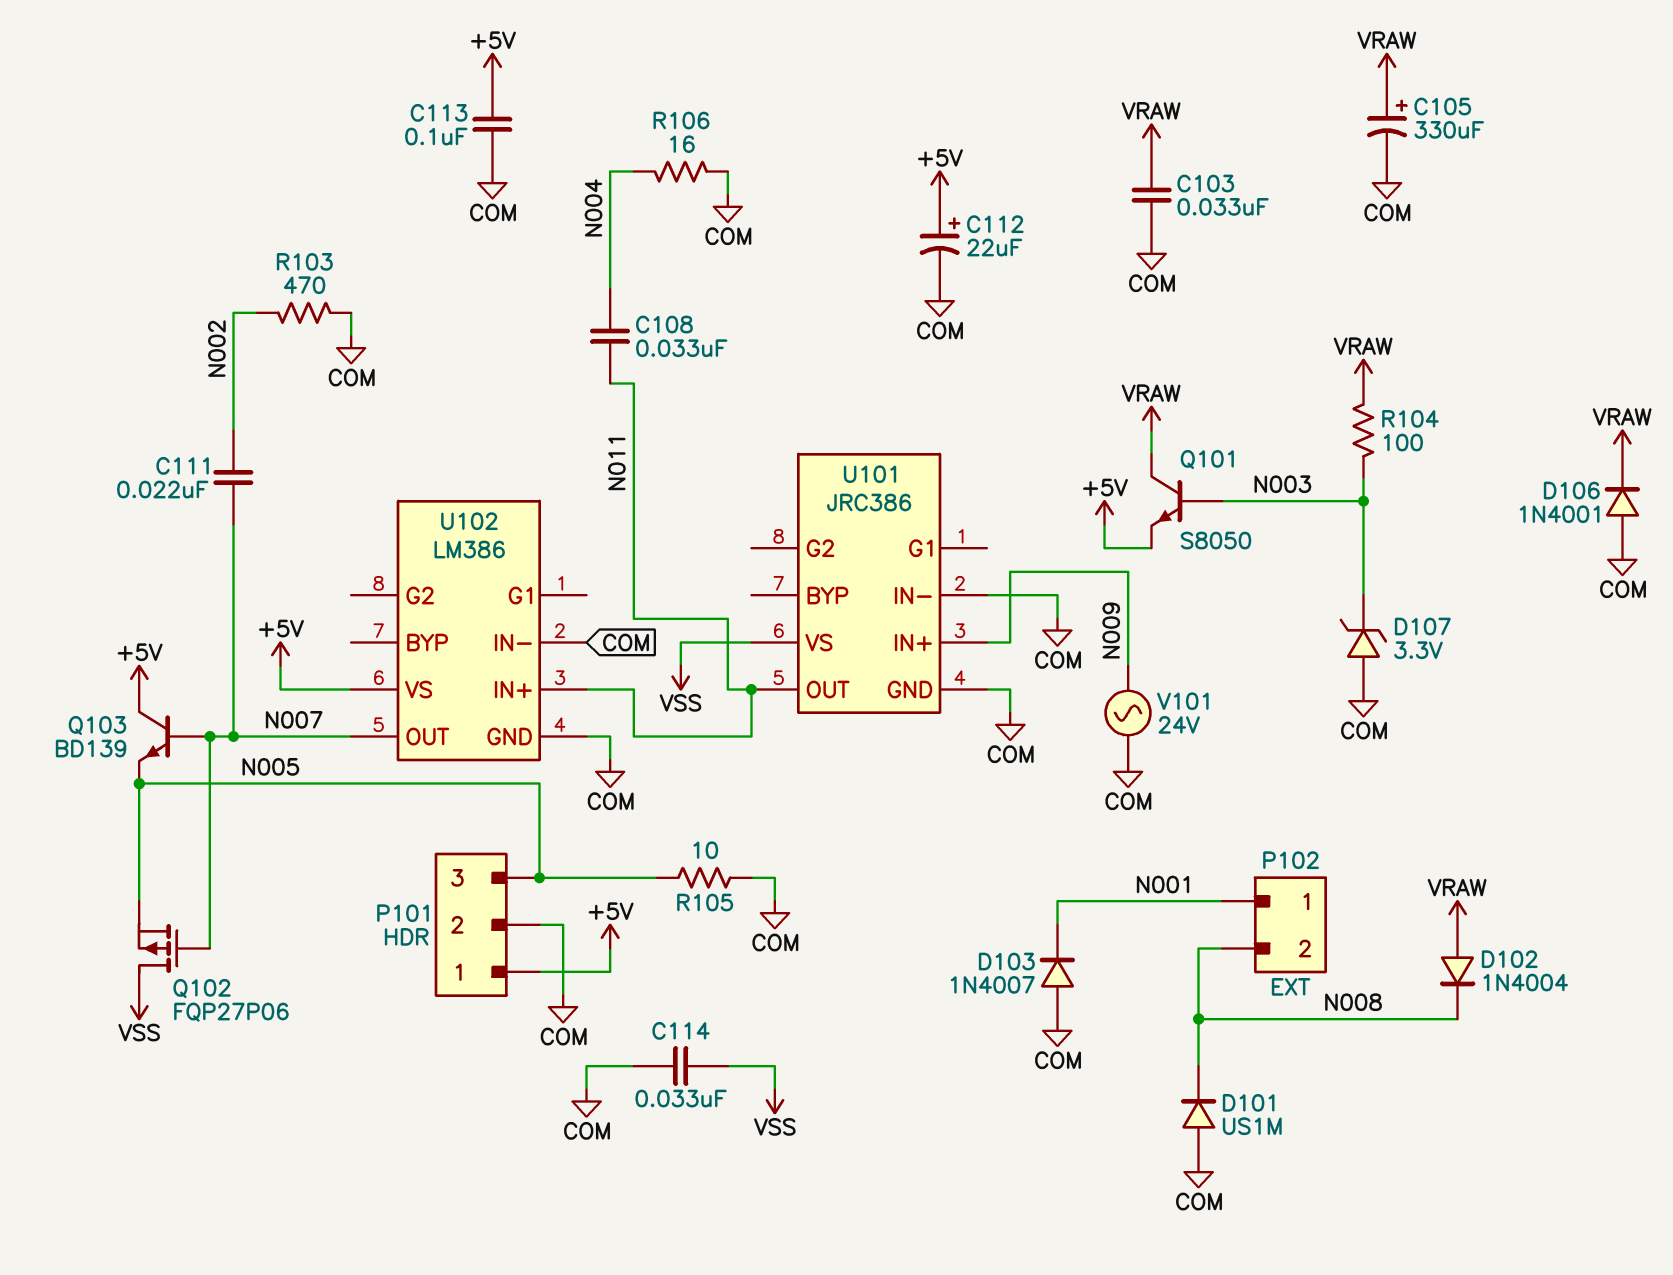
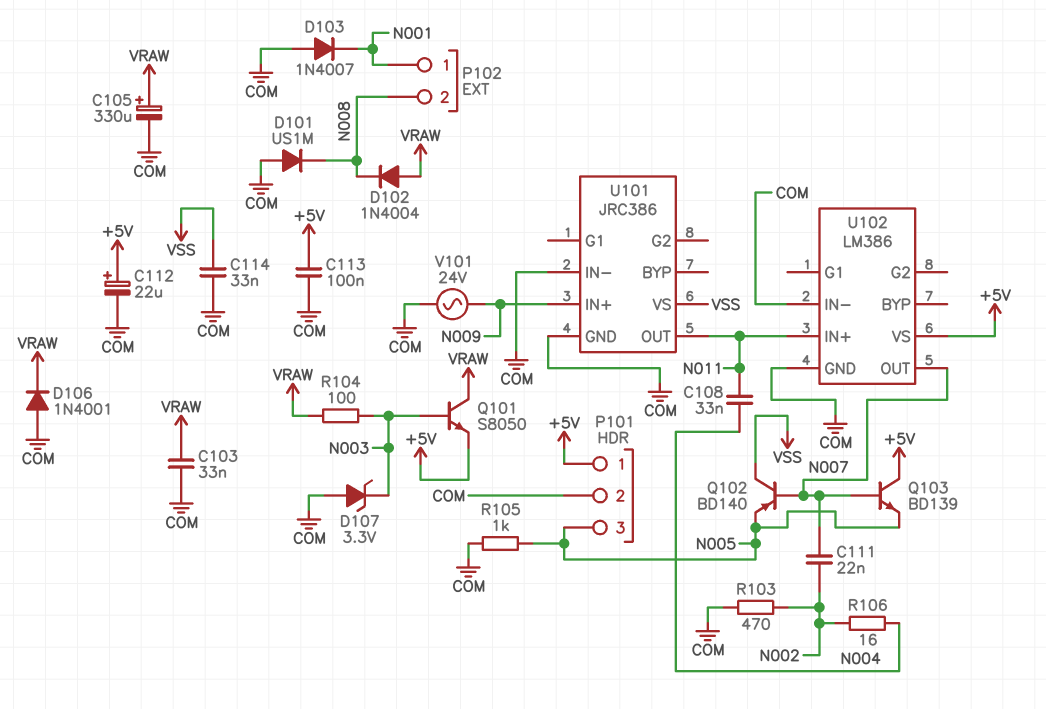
Q102: PMOS FQP27P06 (G N007, D VSS, S N005) -> PNP BD140 (B N007, C VSS, E N005)
R105: 10 (COM, N005) -> 1k (COM, N005)
R106: 16 (COM, N004) -> 16 (N002, N004)

